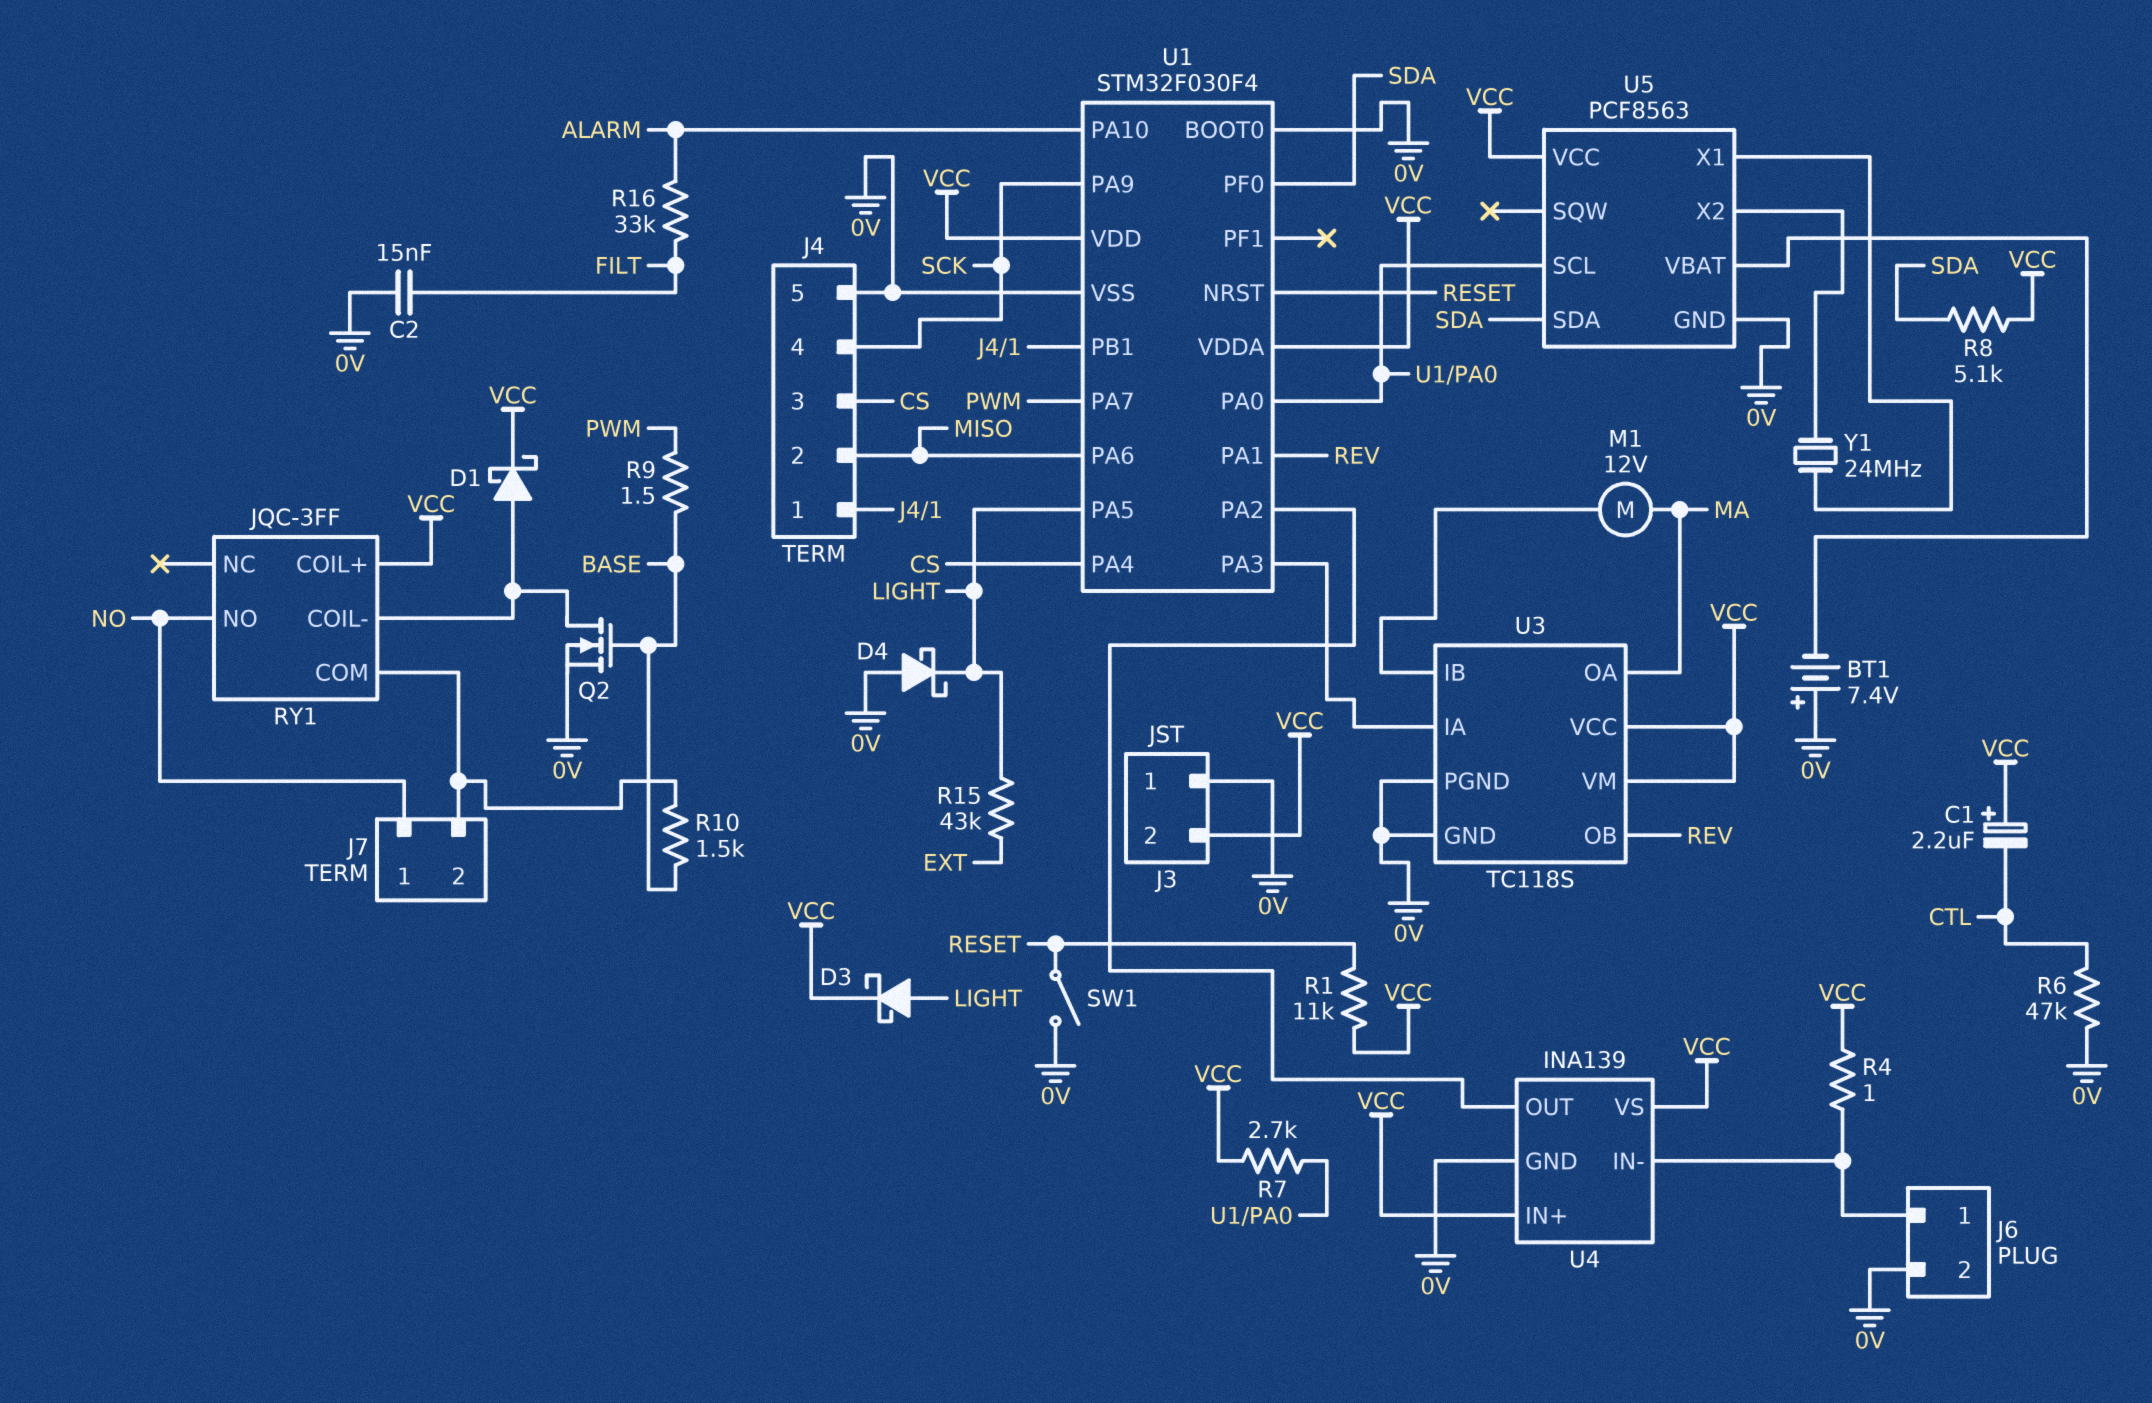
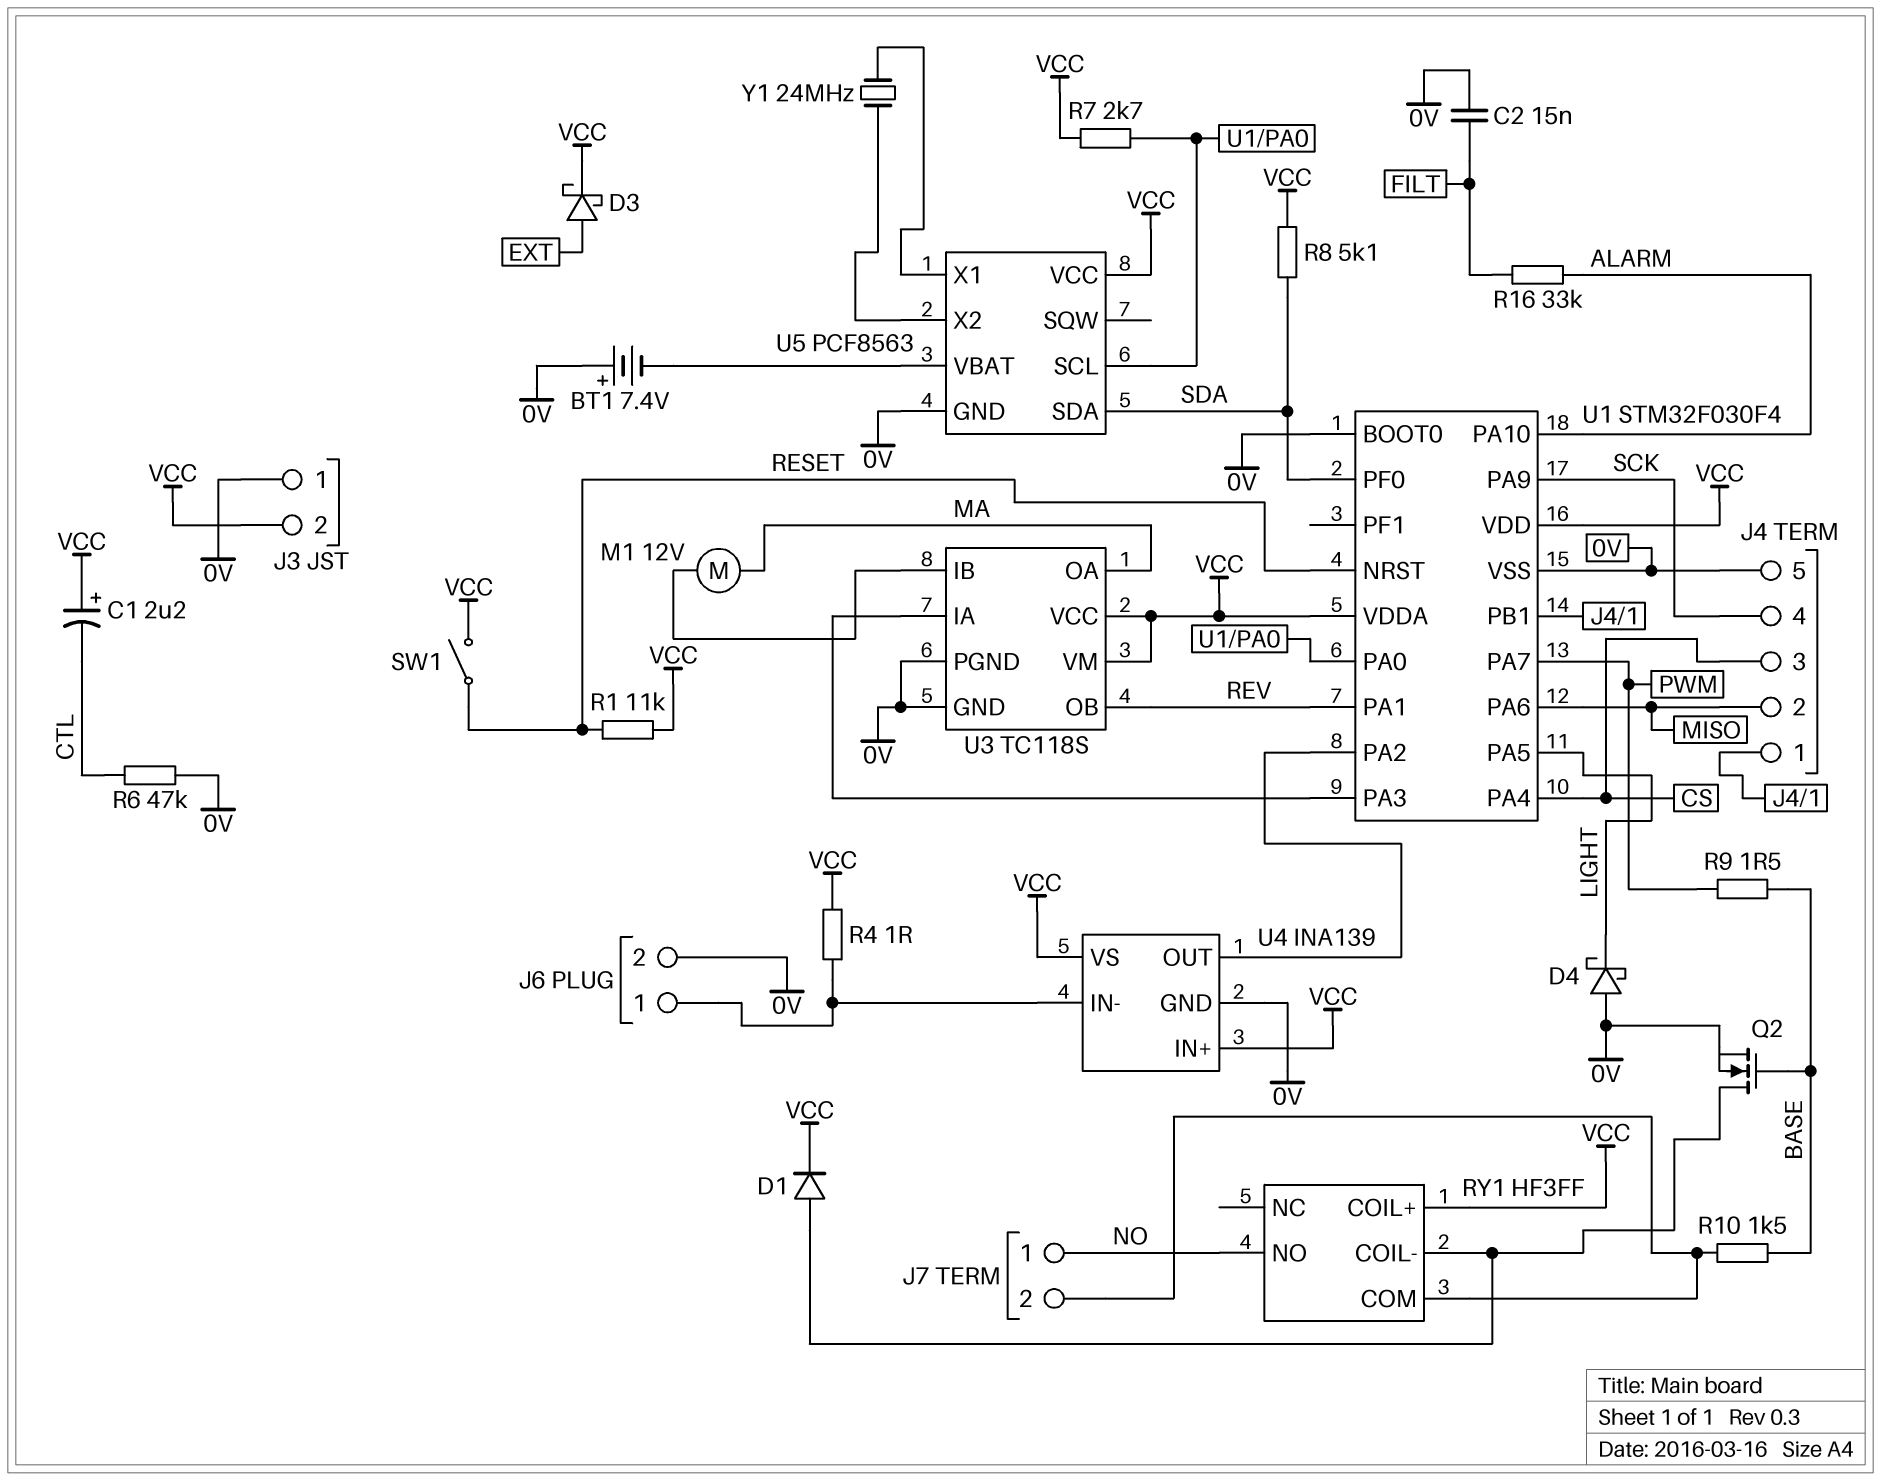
D1: schottky (A RY1/COIL-, K VCC) -> diode (A RY1/COIL-, K VCC)
D3: schottky (A LIGHT, K VCC) -> schottky (A EXT, K VCC)
R15: 43k (EXT, LIGHT) -> none
RY1: JQC-3FF -> HF3FF
SW1: switch (0V, RESET) -> switch (RESET, VCC)

